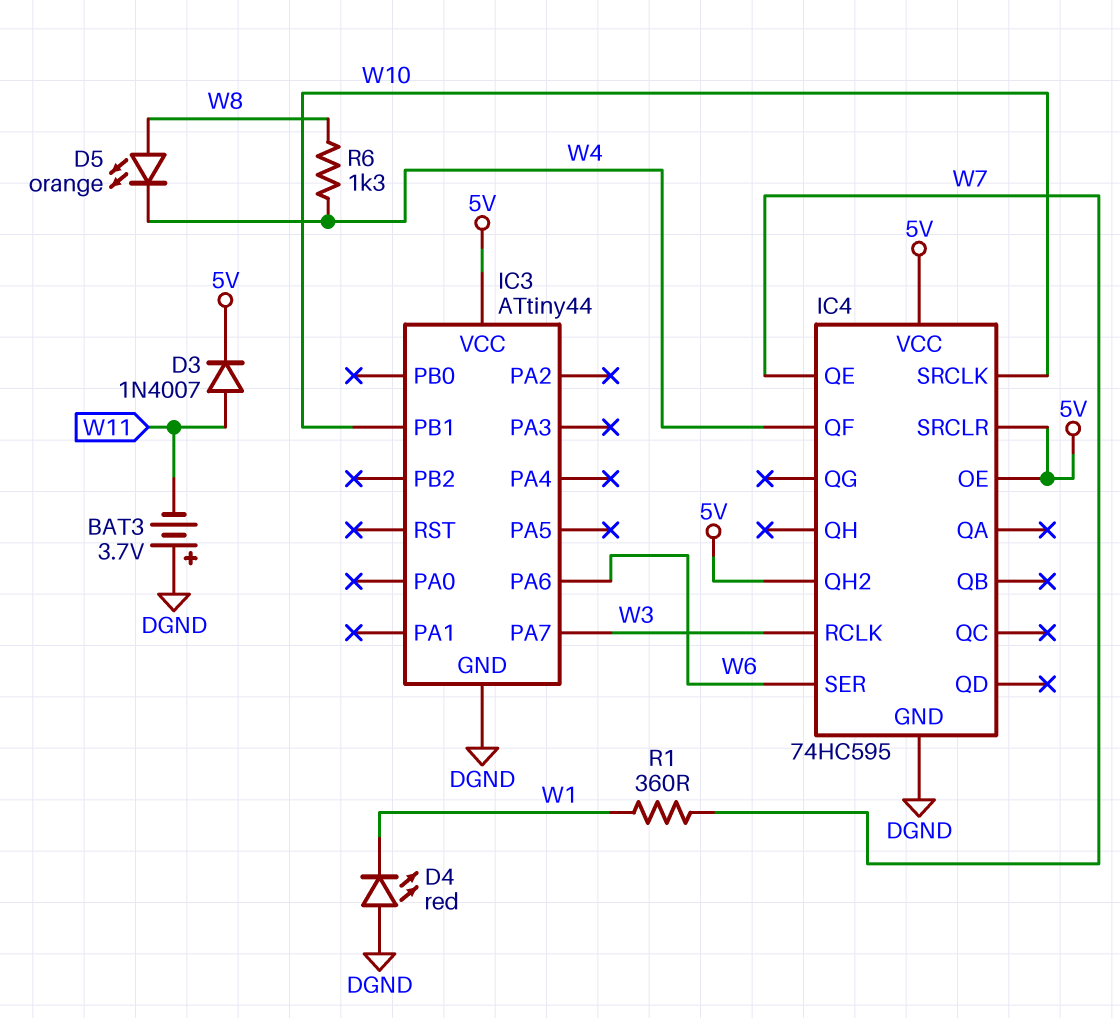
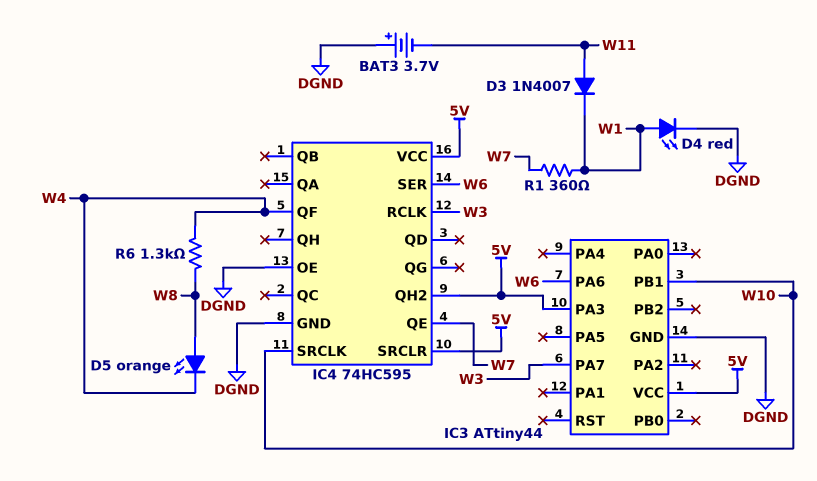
D3: diode 1N4007 (A W11, K 5V) -> diode 1N4007 (A W11, K W1)
D4: LED red (A DGND, K W1) -> LED red (A W1, K DGND)
IC3 pin PA3: none -> 5V
IC4 pin OE: 5V -> DGND

